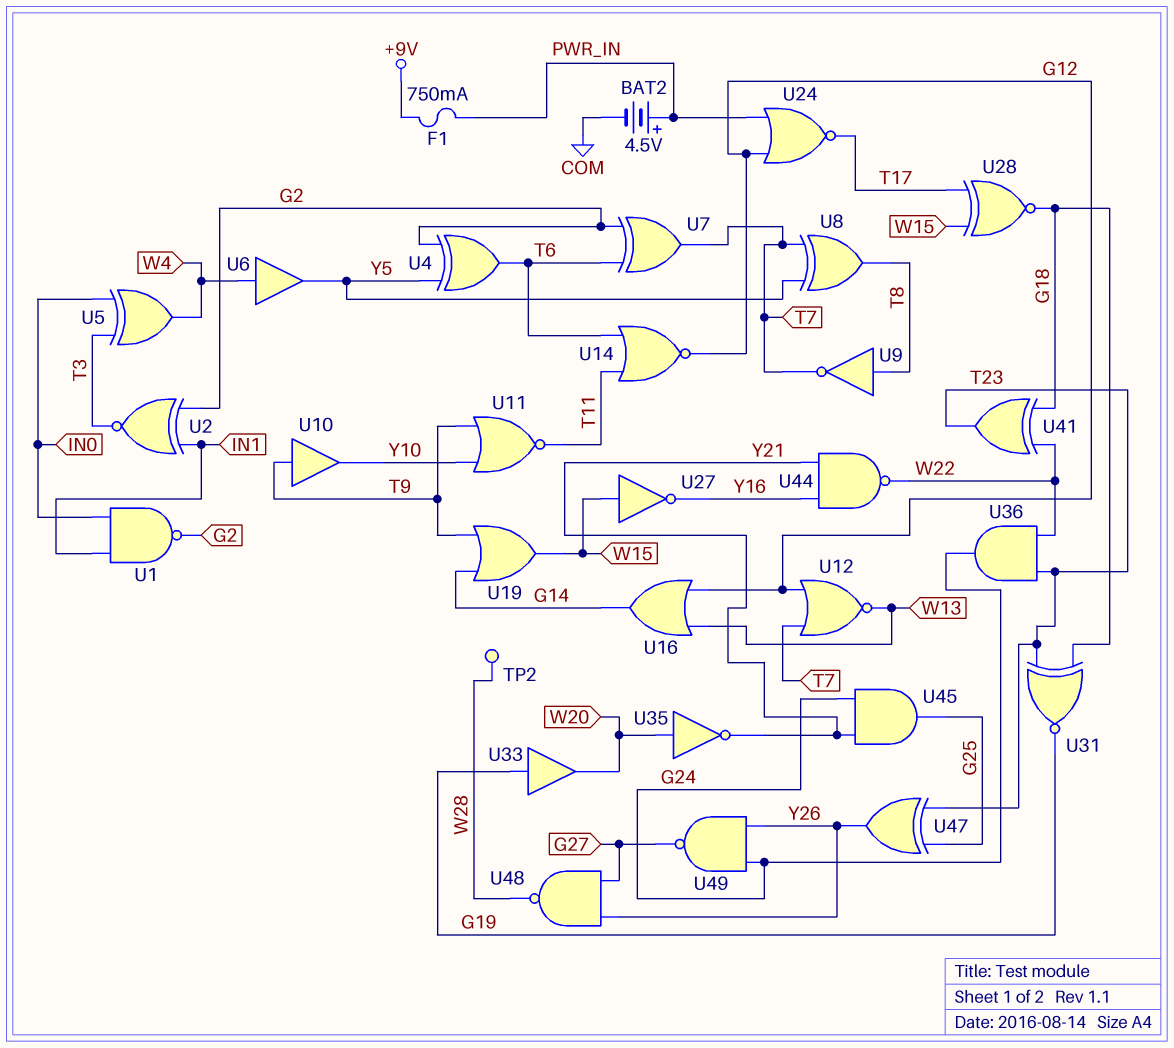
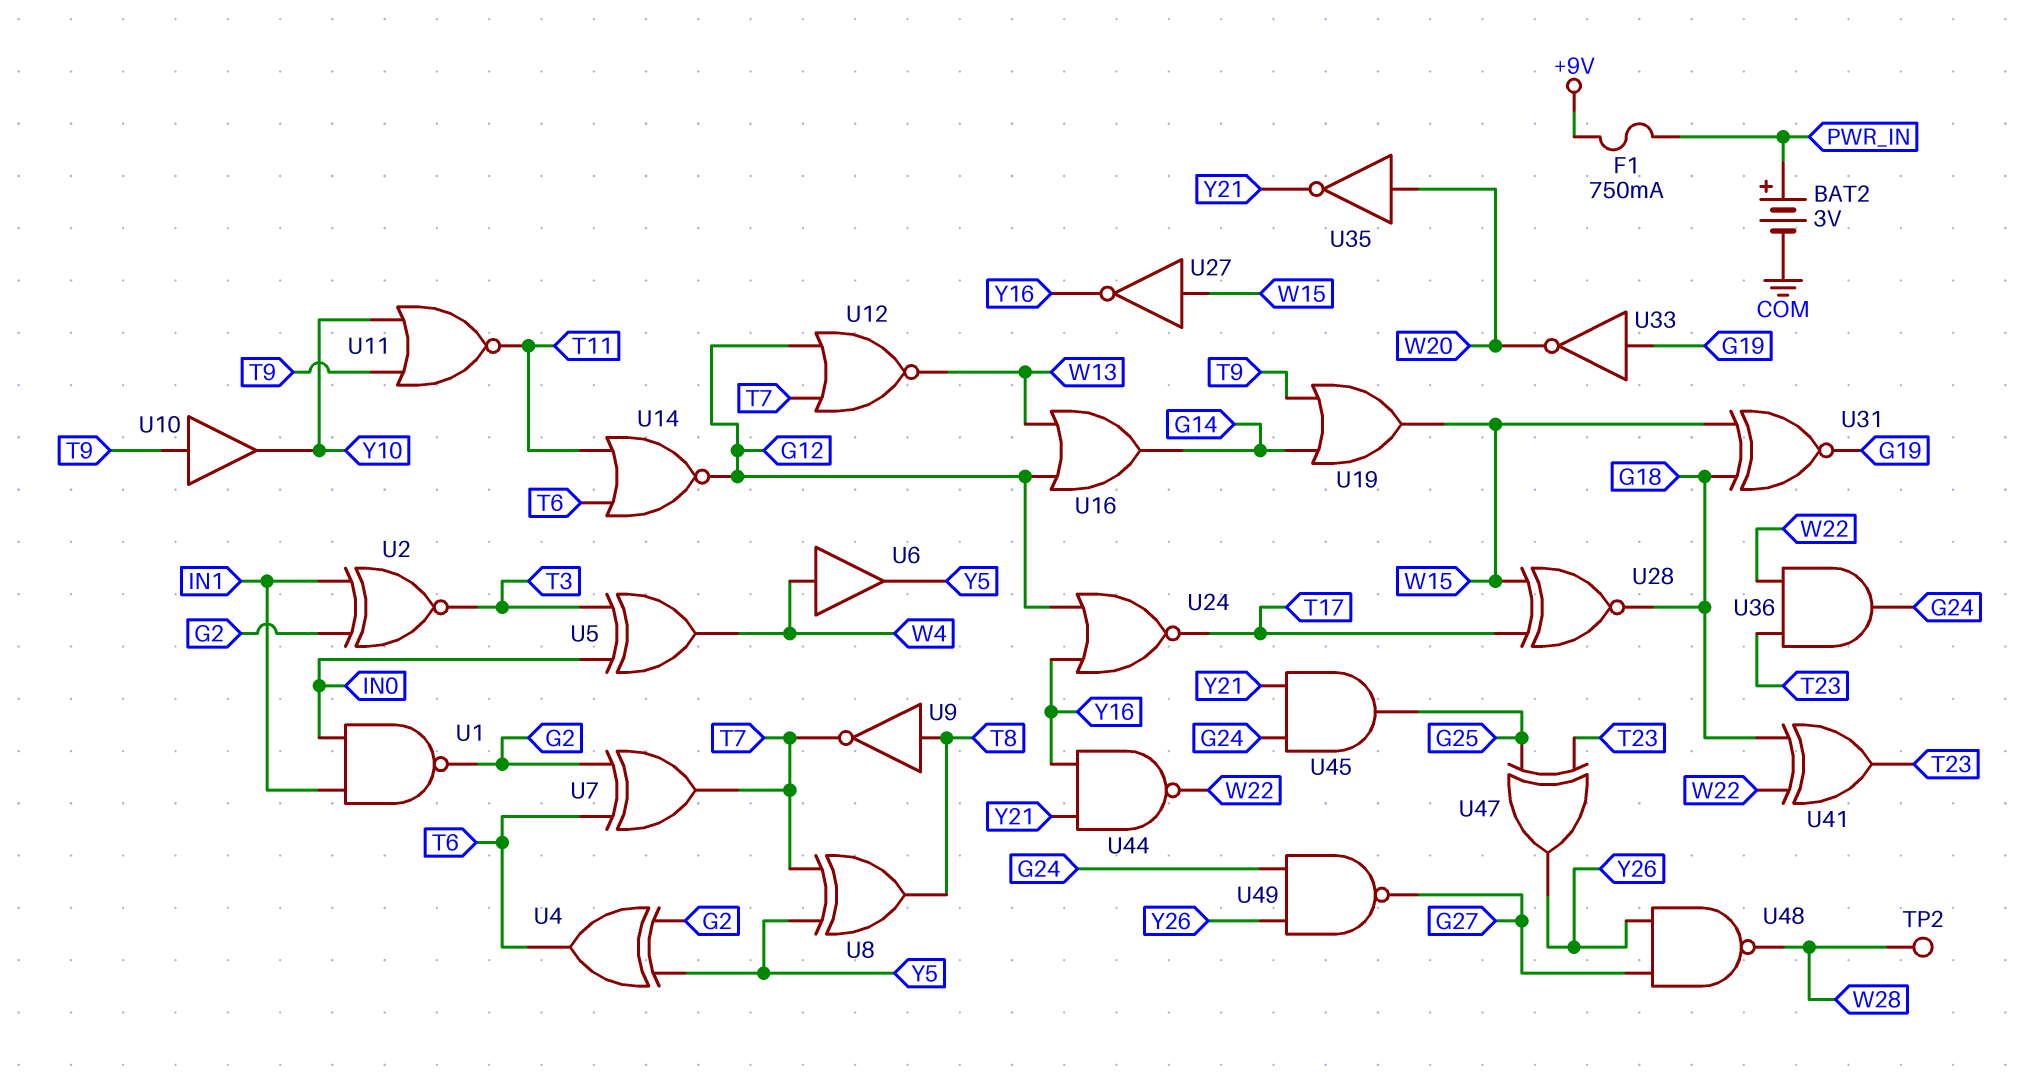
BAT2: 4.5V (plus PWR_IN, minus COM) -> 3V (plus PWR_IN, minus COM)
U24: NOR (in G12, in PWR_IN, out T17) -> NOR (in G12, in Y16, out T17)
U31: XNOR (in G18, in T23, out G19) -> XNOR (in G18, in W15, out G19)
U33: buffer (in G19, out W20) -> NOT (in G19, out W20)

